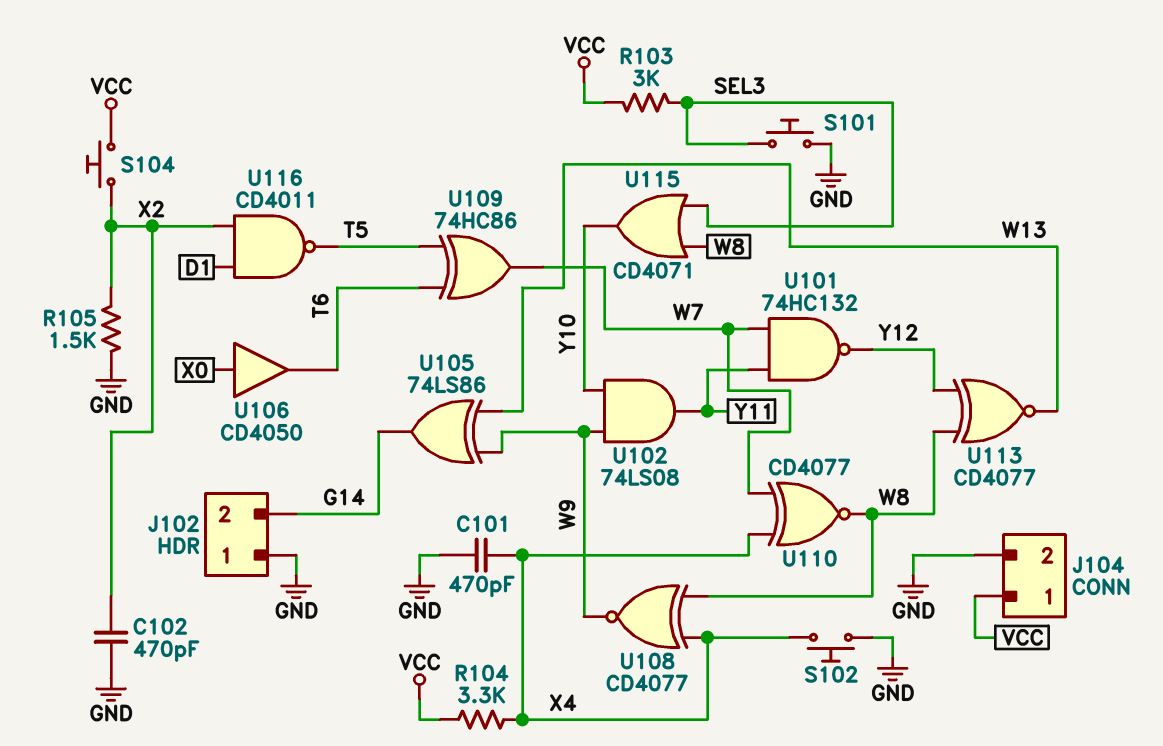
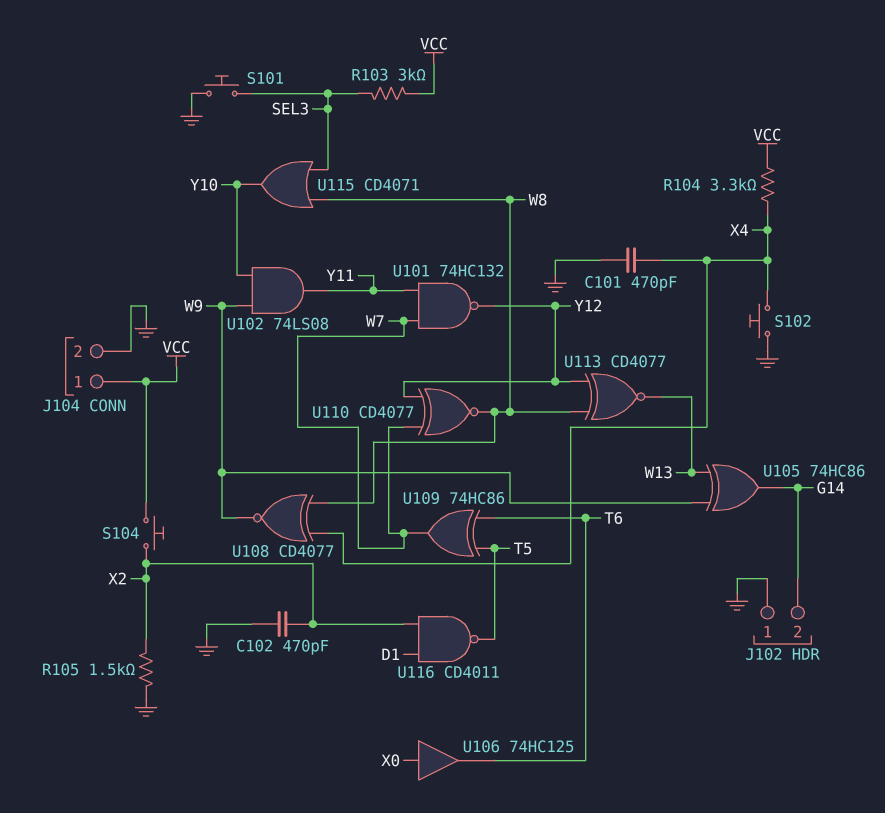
U105: XOR 74LS86 (in W9, in W13, out G14) -> XOR 74HC86 (in W9, in W13, out G14)
U106: buffer CD4050 (in X0, out T6) -> buffer 74HC125 (in X0, out T6)
U110: XNOR CD4077 (in W7, in X4, out W8) -> XNOR CD4077 (in W7, in Y12, out W8)

